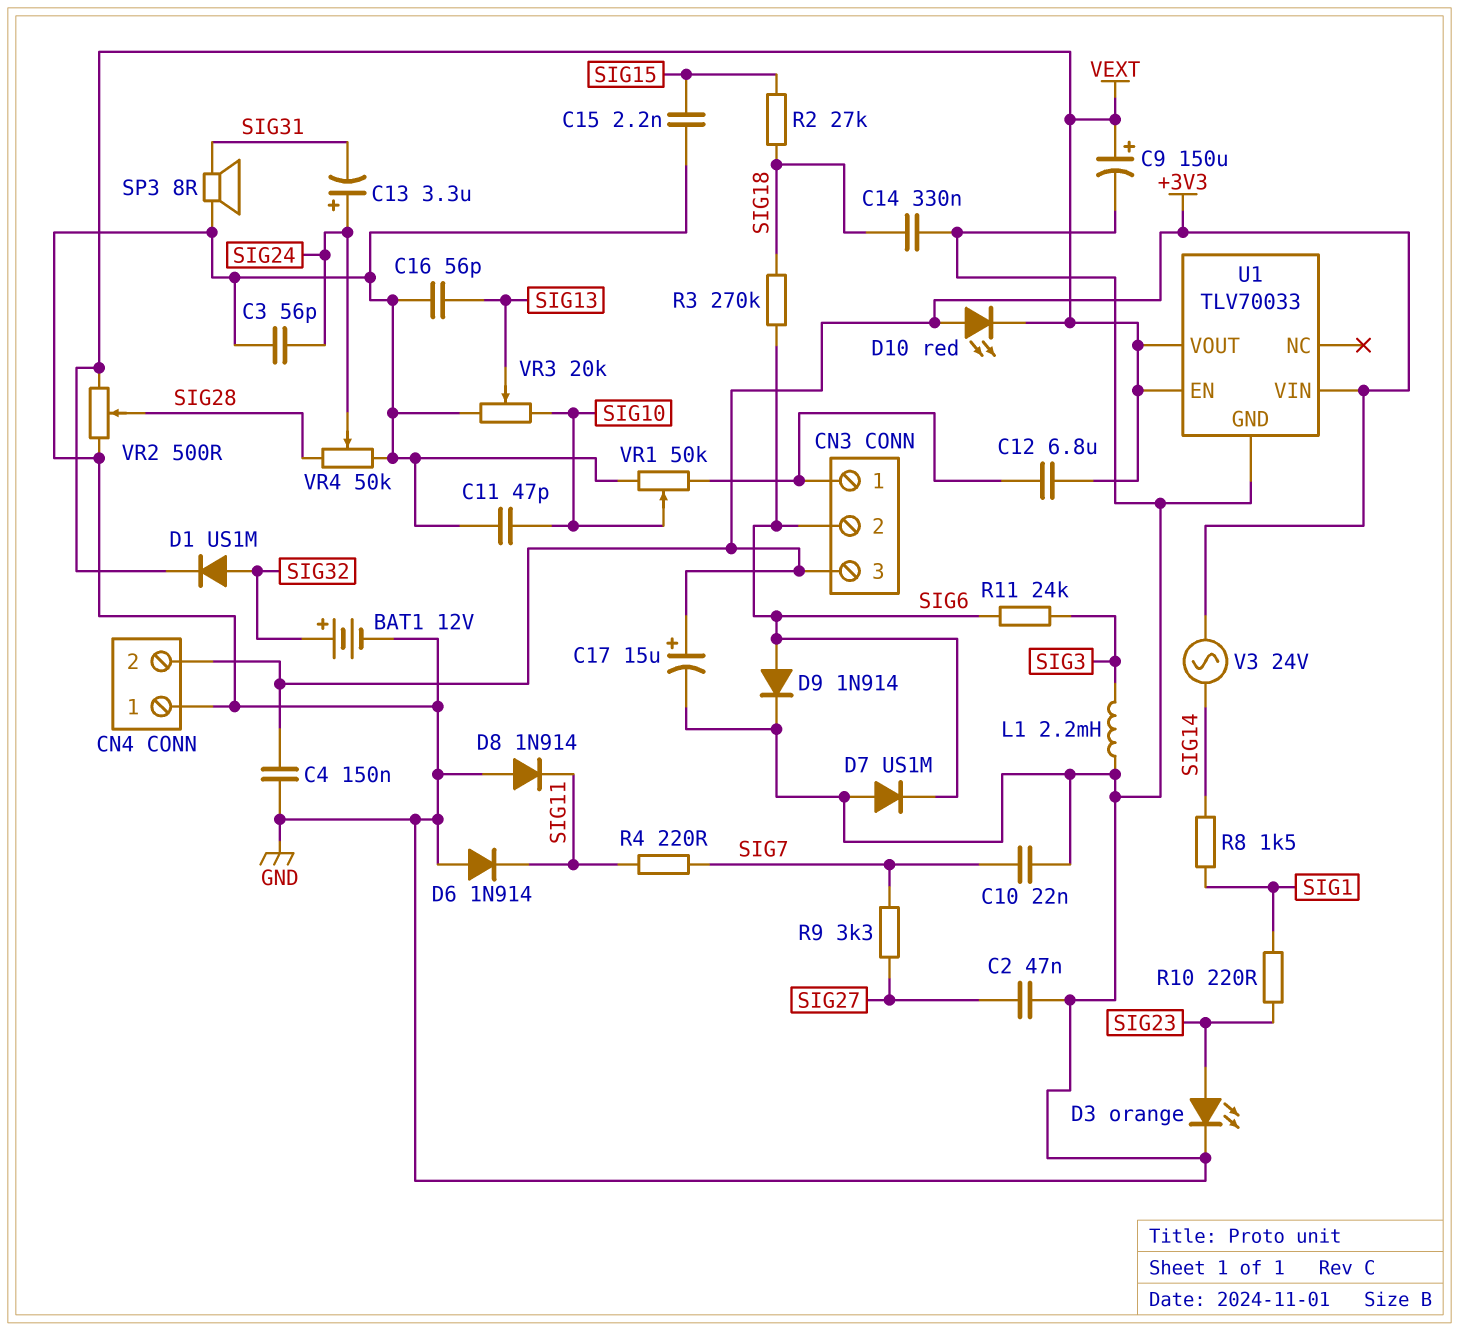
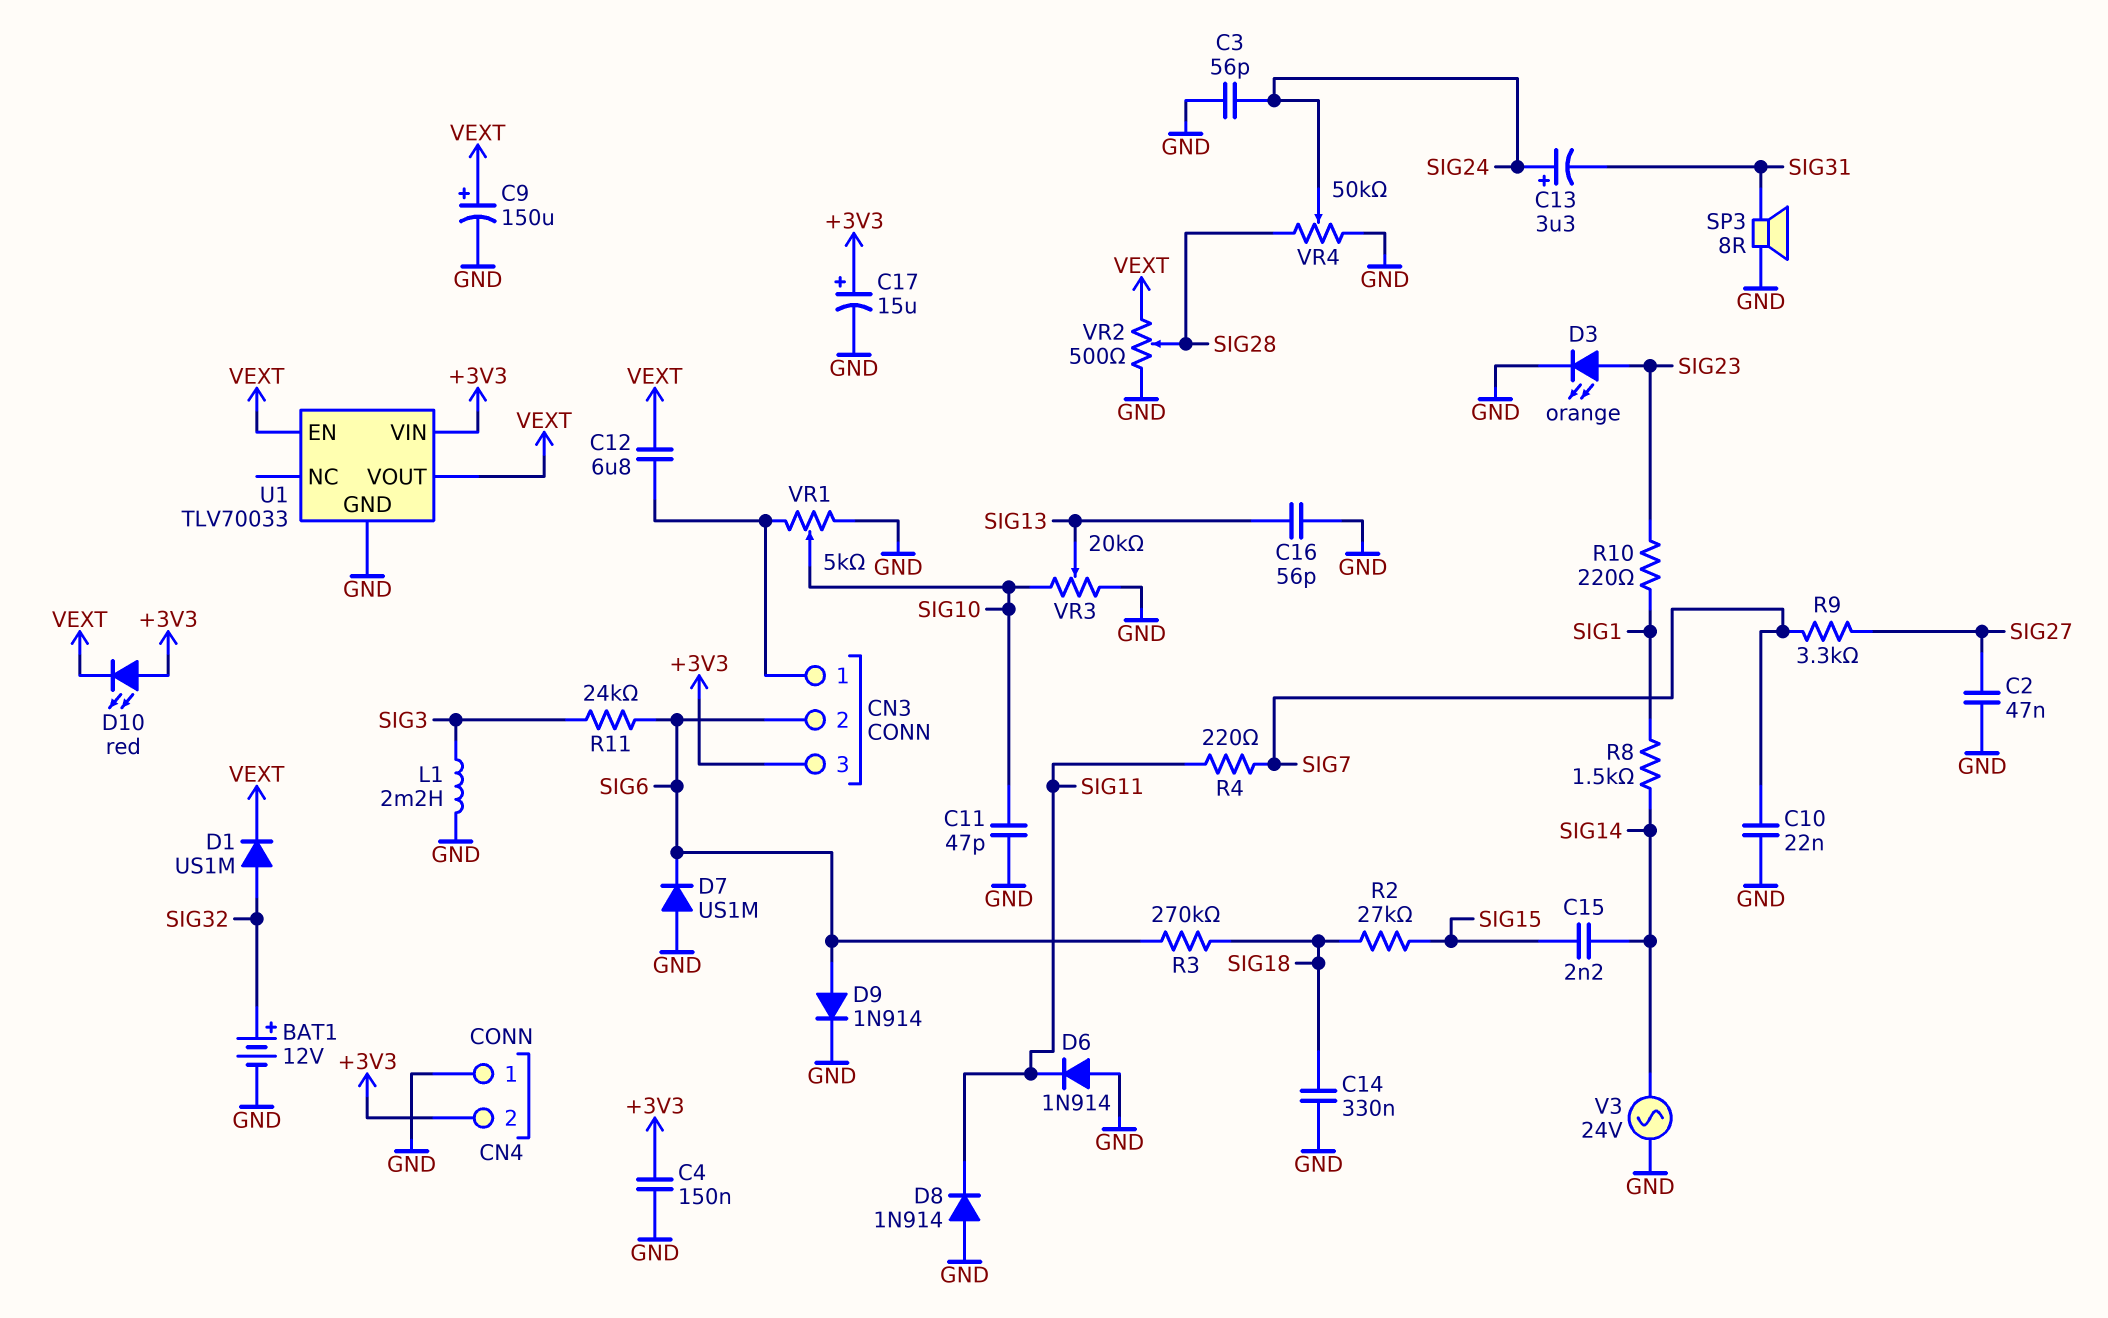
C15: 2.2nF (GND, SIG15) -> 2.2nF (SIG14, SIG15)
V3: AC 24V (+3V3, SIG14) -> AC 24V (GND, SIG14)
VR1: 50k (CN3/1, GND, wiper SIG10) -> 5k (CN3/1, GND, wiper SIG10)

